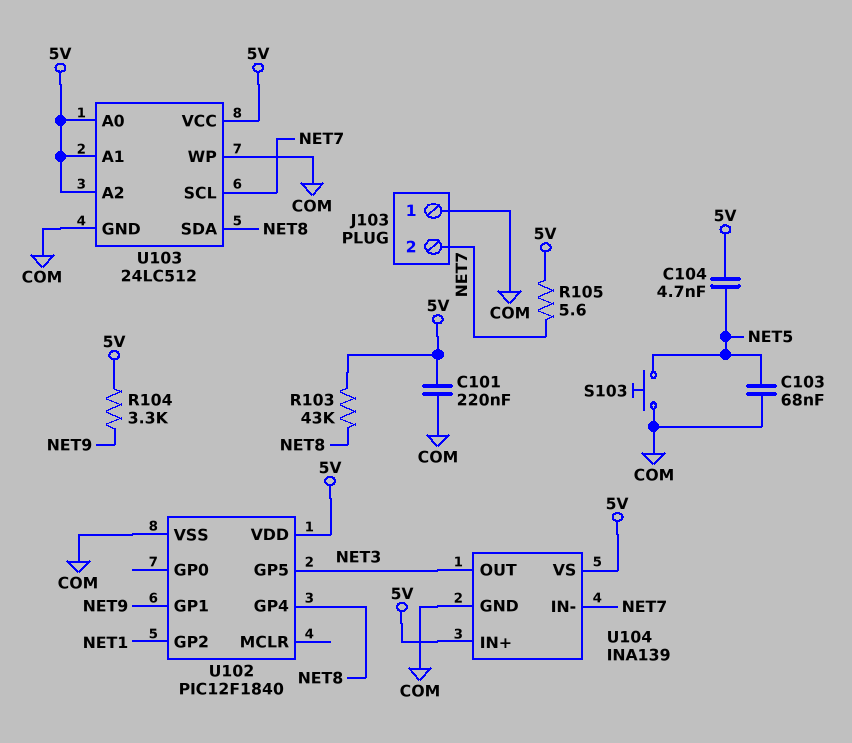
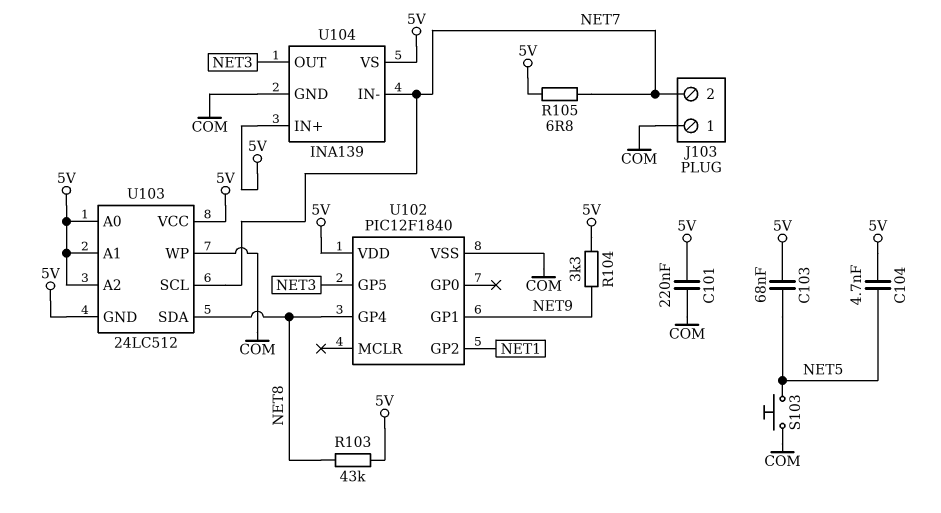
C103: 68nF (COM, NET5) -> 68nF (5V, NET5)
R105: 5.6 (5V, NET7) -> 6.8 (5V, NET7)
U103 pin GND: COM -> 5V

